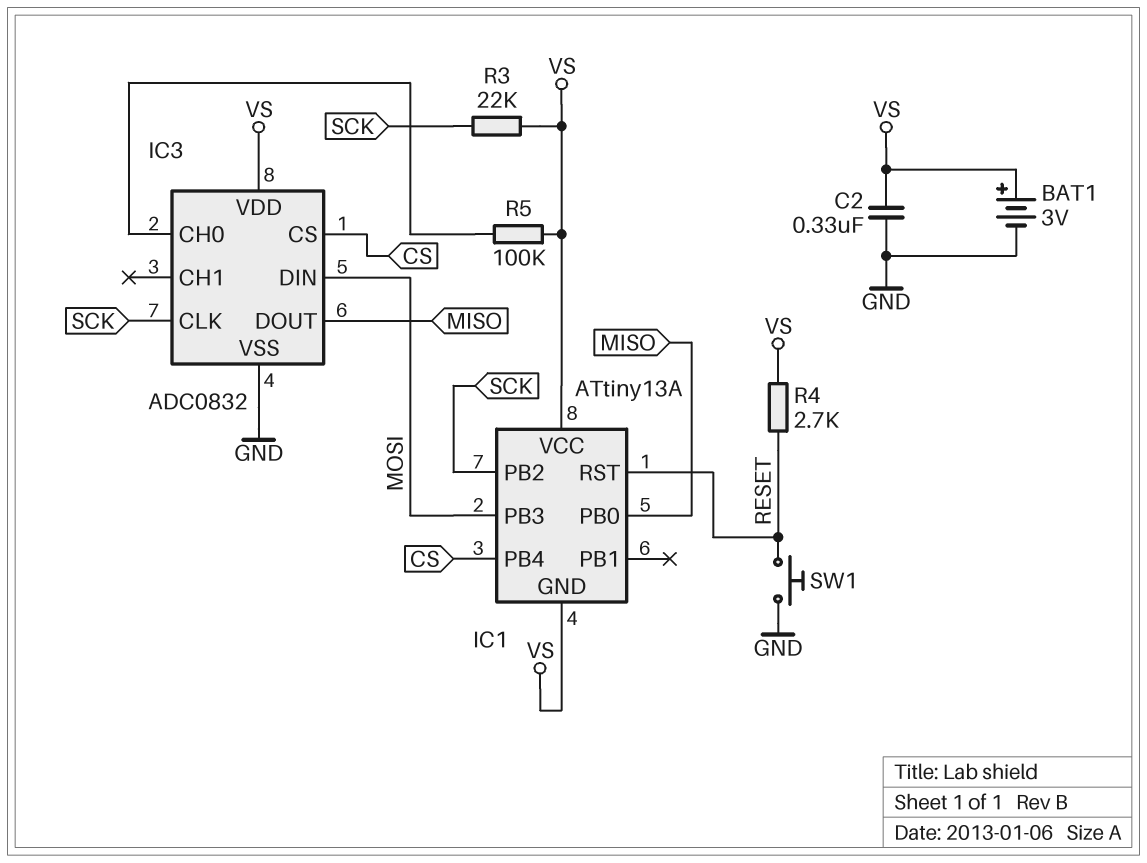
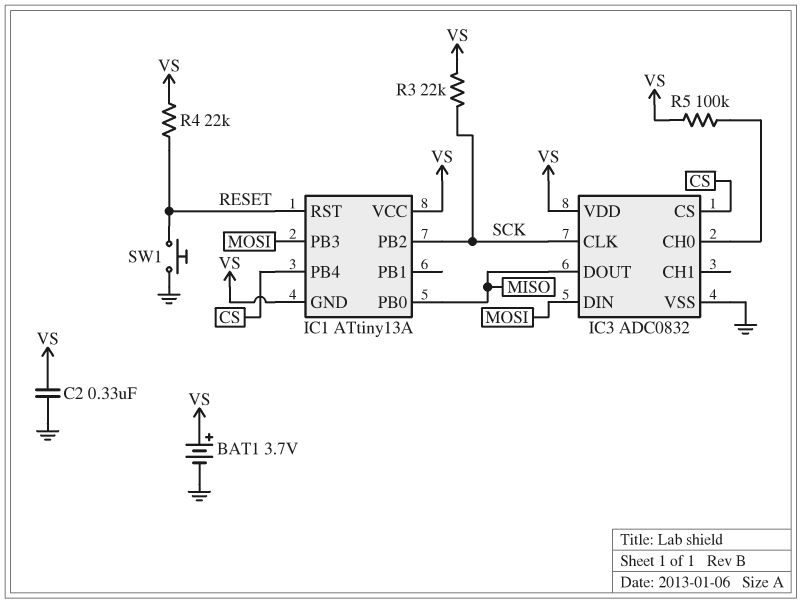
BAT1: 3V (plus VS, minus GND) -> 3.7V (plus VS, minus GND)
R4: 2.7k (RESET, VS) -> 22k (RESET, VS)

